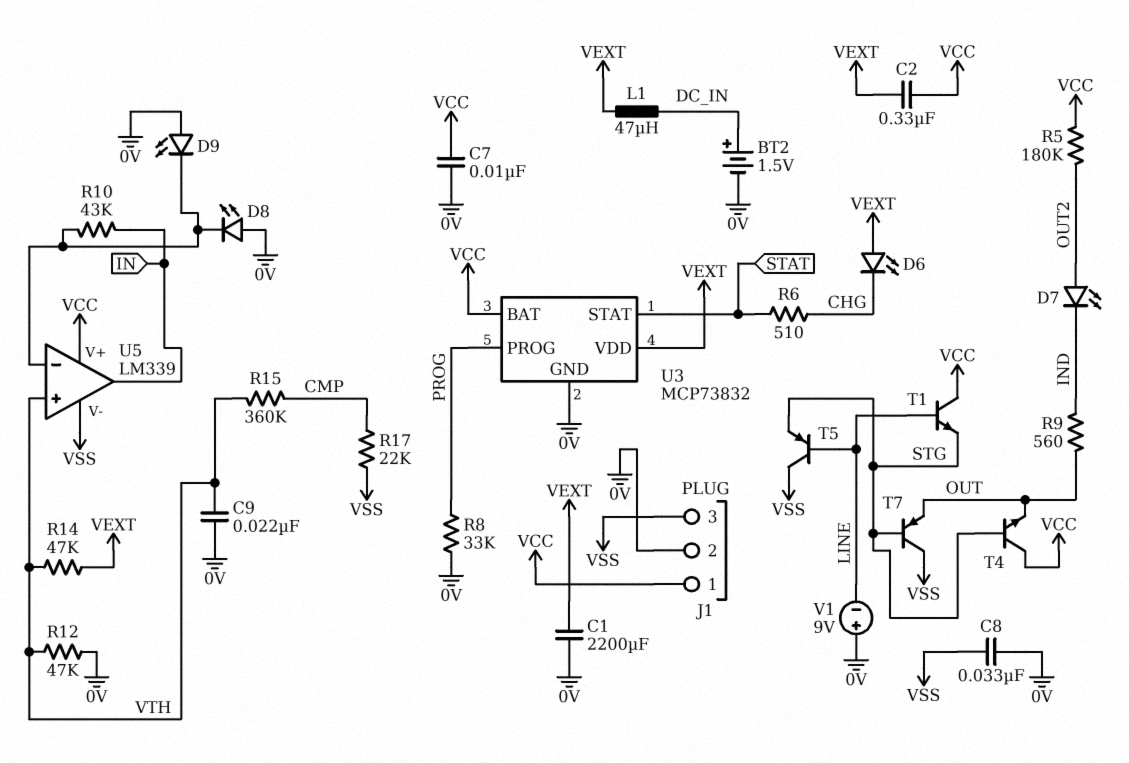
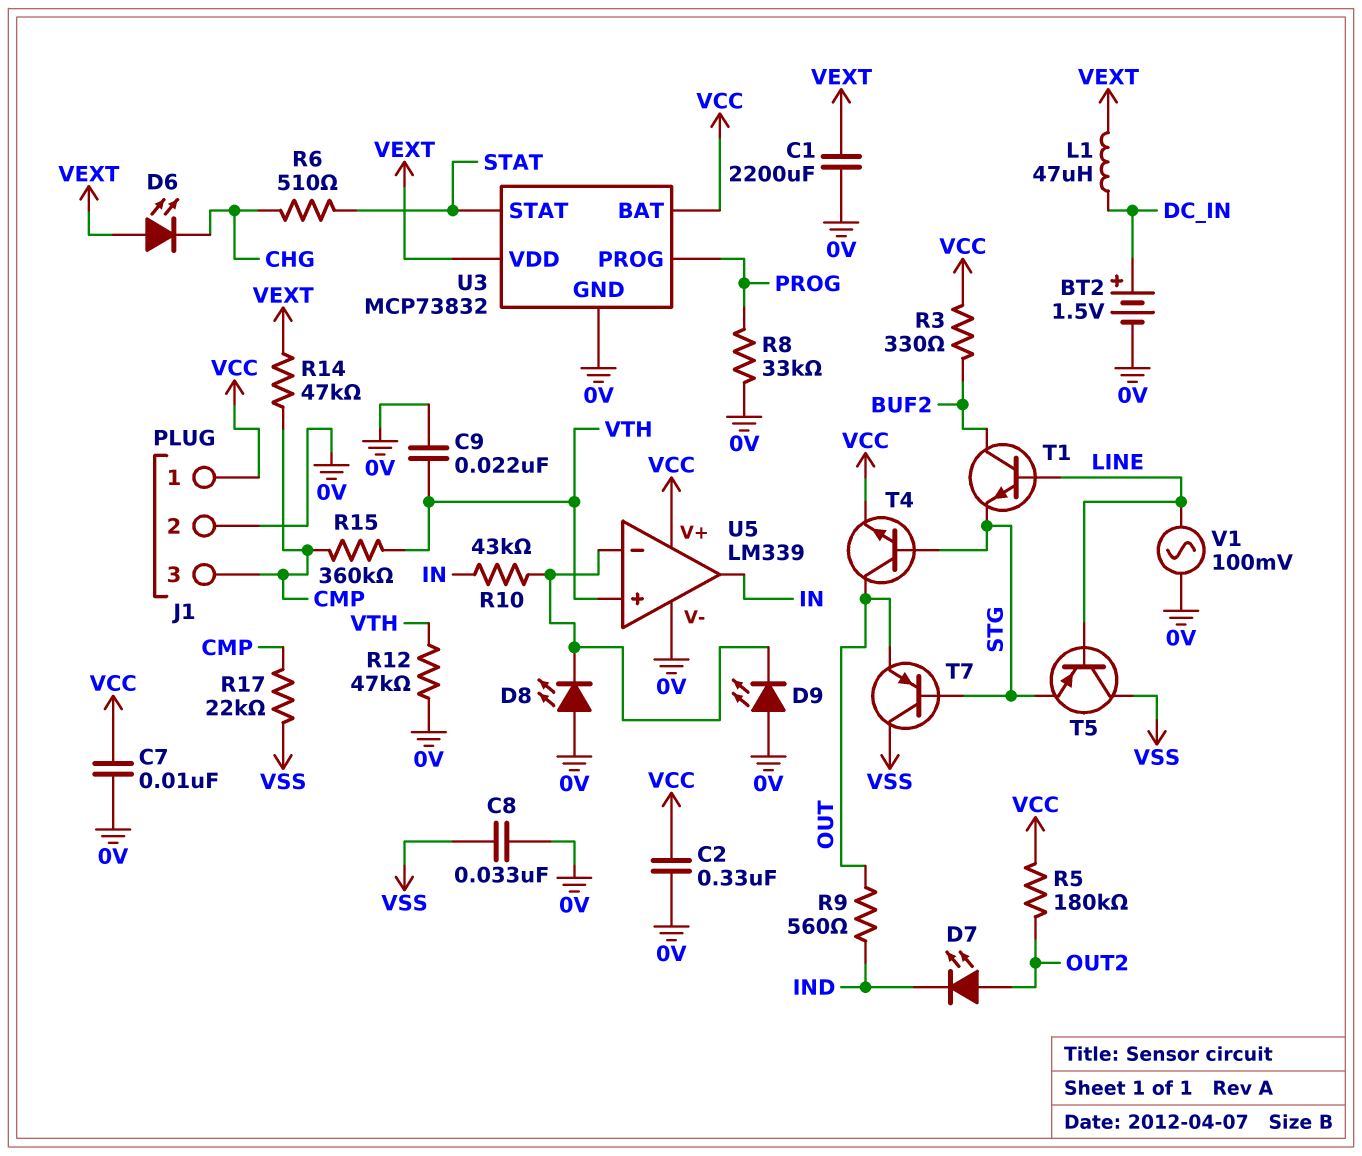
C2: 330nF (VCC, VEXT) -> 330nF (0V, VCC)
J1 pin 3: VSS -> CMP
R3: none -> 330 (BUF2, VCC)
R14: 47k (VEXT, VTH) -> 47k (CMP, VEXT)
T1: NPN (B LINE, C VCC, E STG) -> NPN (B LINE, C BUF2, E STG)
T4: NPN (B STG, C VCC, E OUT) -> NPN (B STG, C OUT, E VCC)
U5 pin V-: VSS -> 0V
V1: 9V (plus 0V, minus LINE) -> AC 100mV (0V, LINE)

